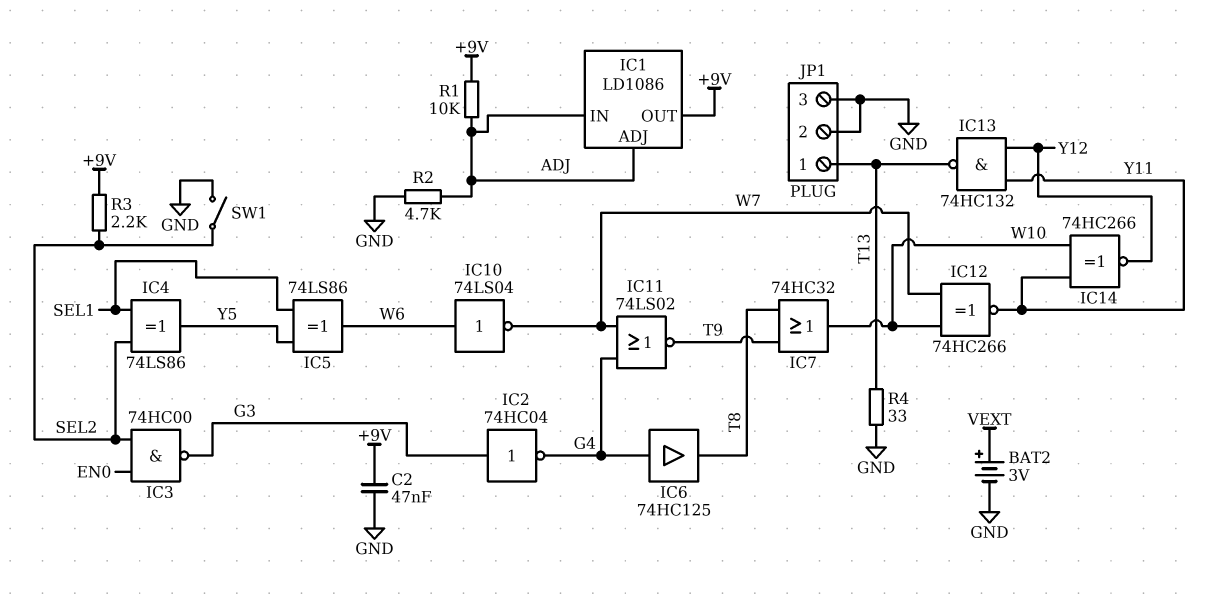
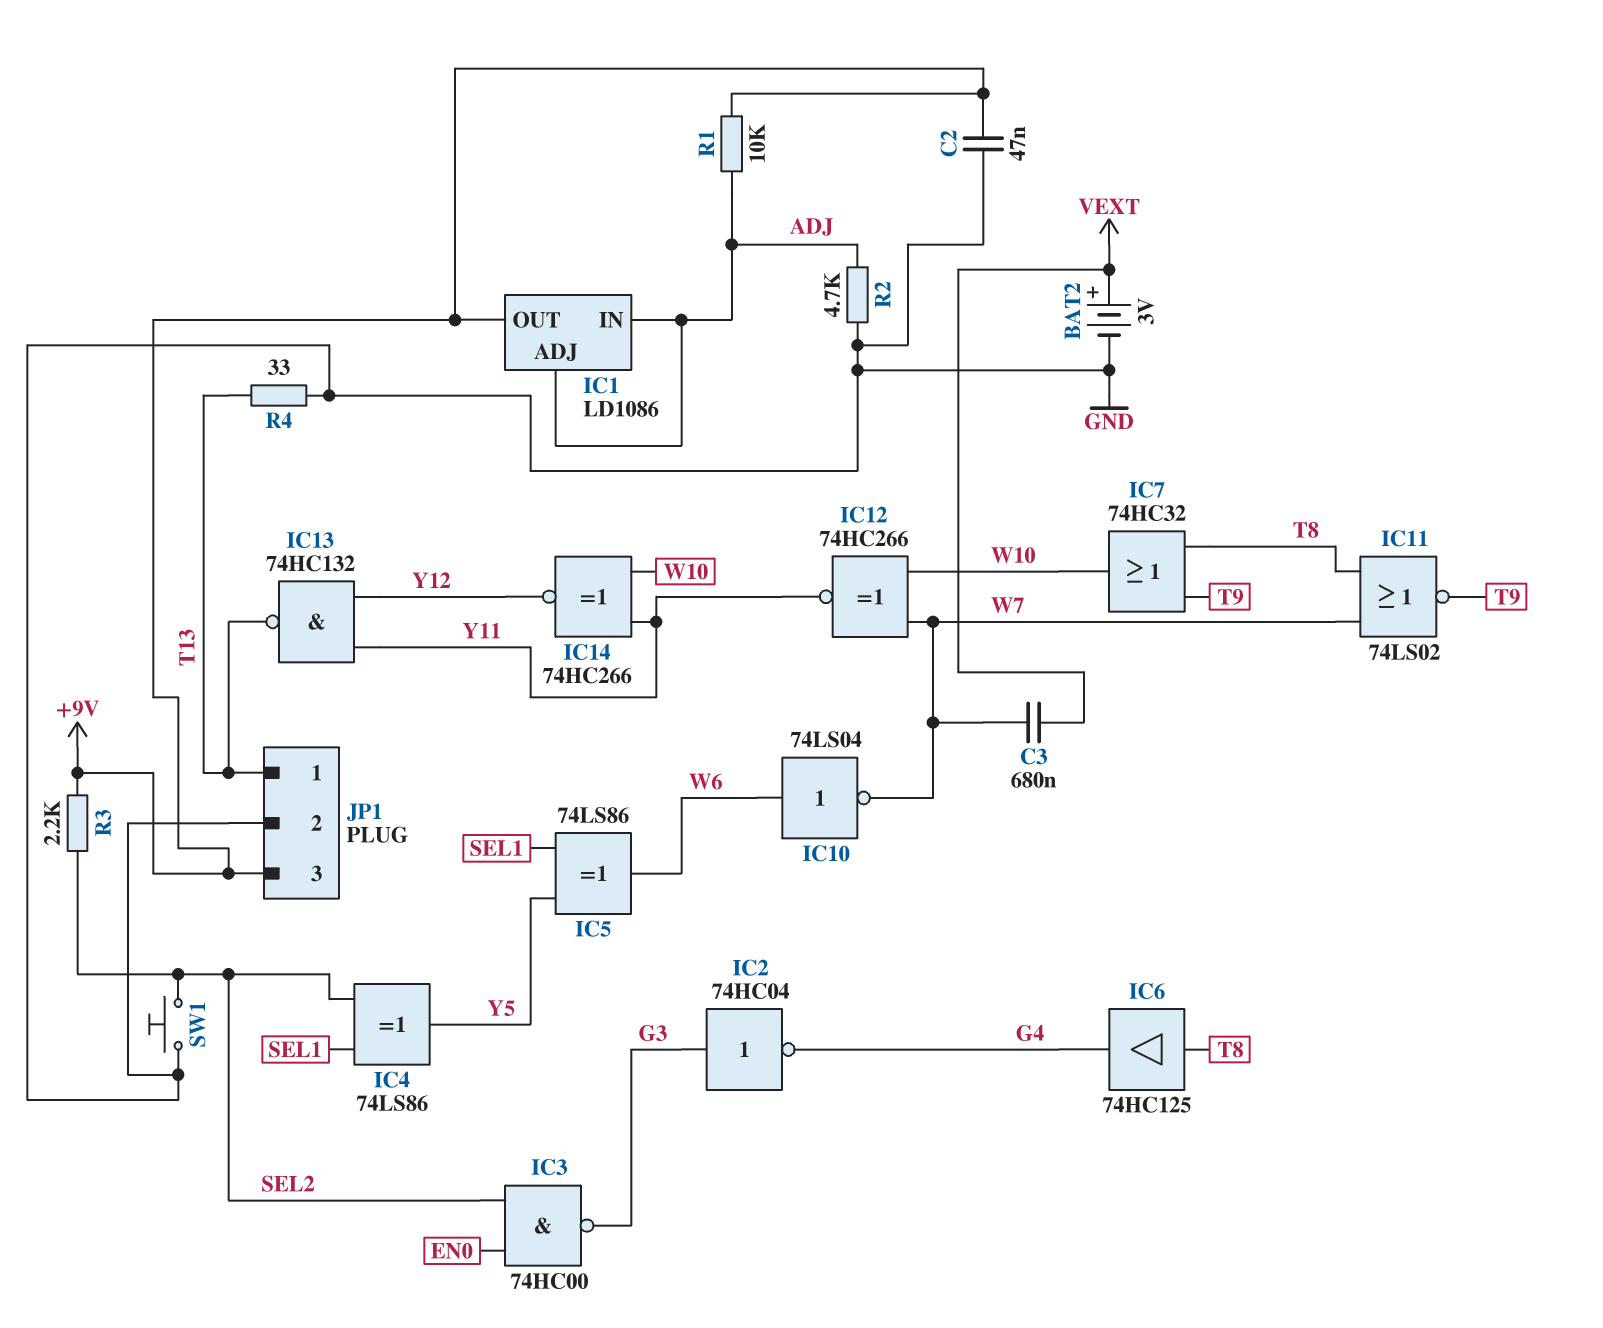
C3: none -> 680nF (VEXT, W7)
IC6: buffer 74HC125 (in G4, out T8) -> buffer 74HC125 (in T8, out G4)
IC11: NOR 74LS02 (in G4, in W7, out T9) -> NOR 74LS02 (in T8, in W7, out T9)
JP1 pin 3: GND -> +9V
SW1: switch (GND, SEL2) -> button (GND, SEL2)

